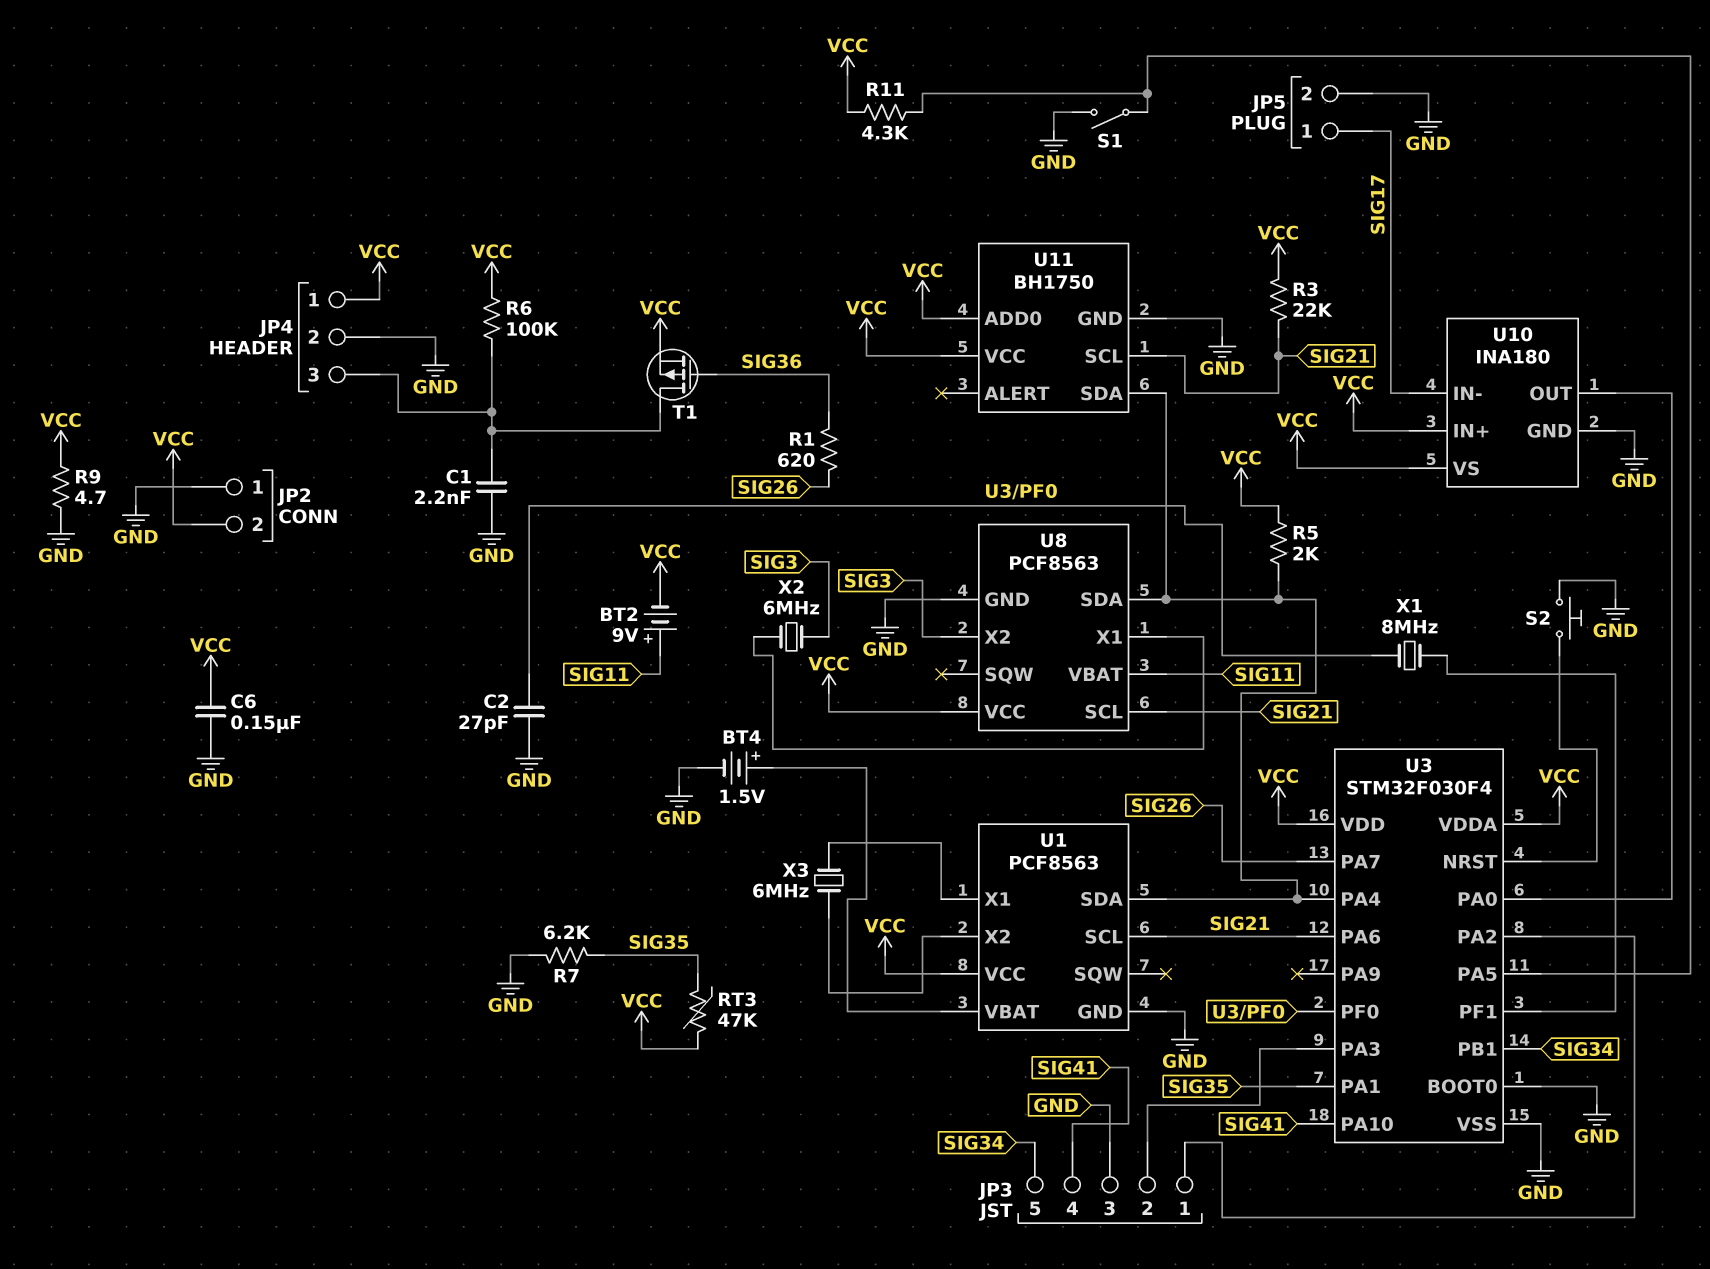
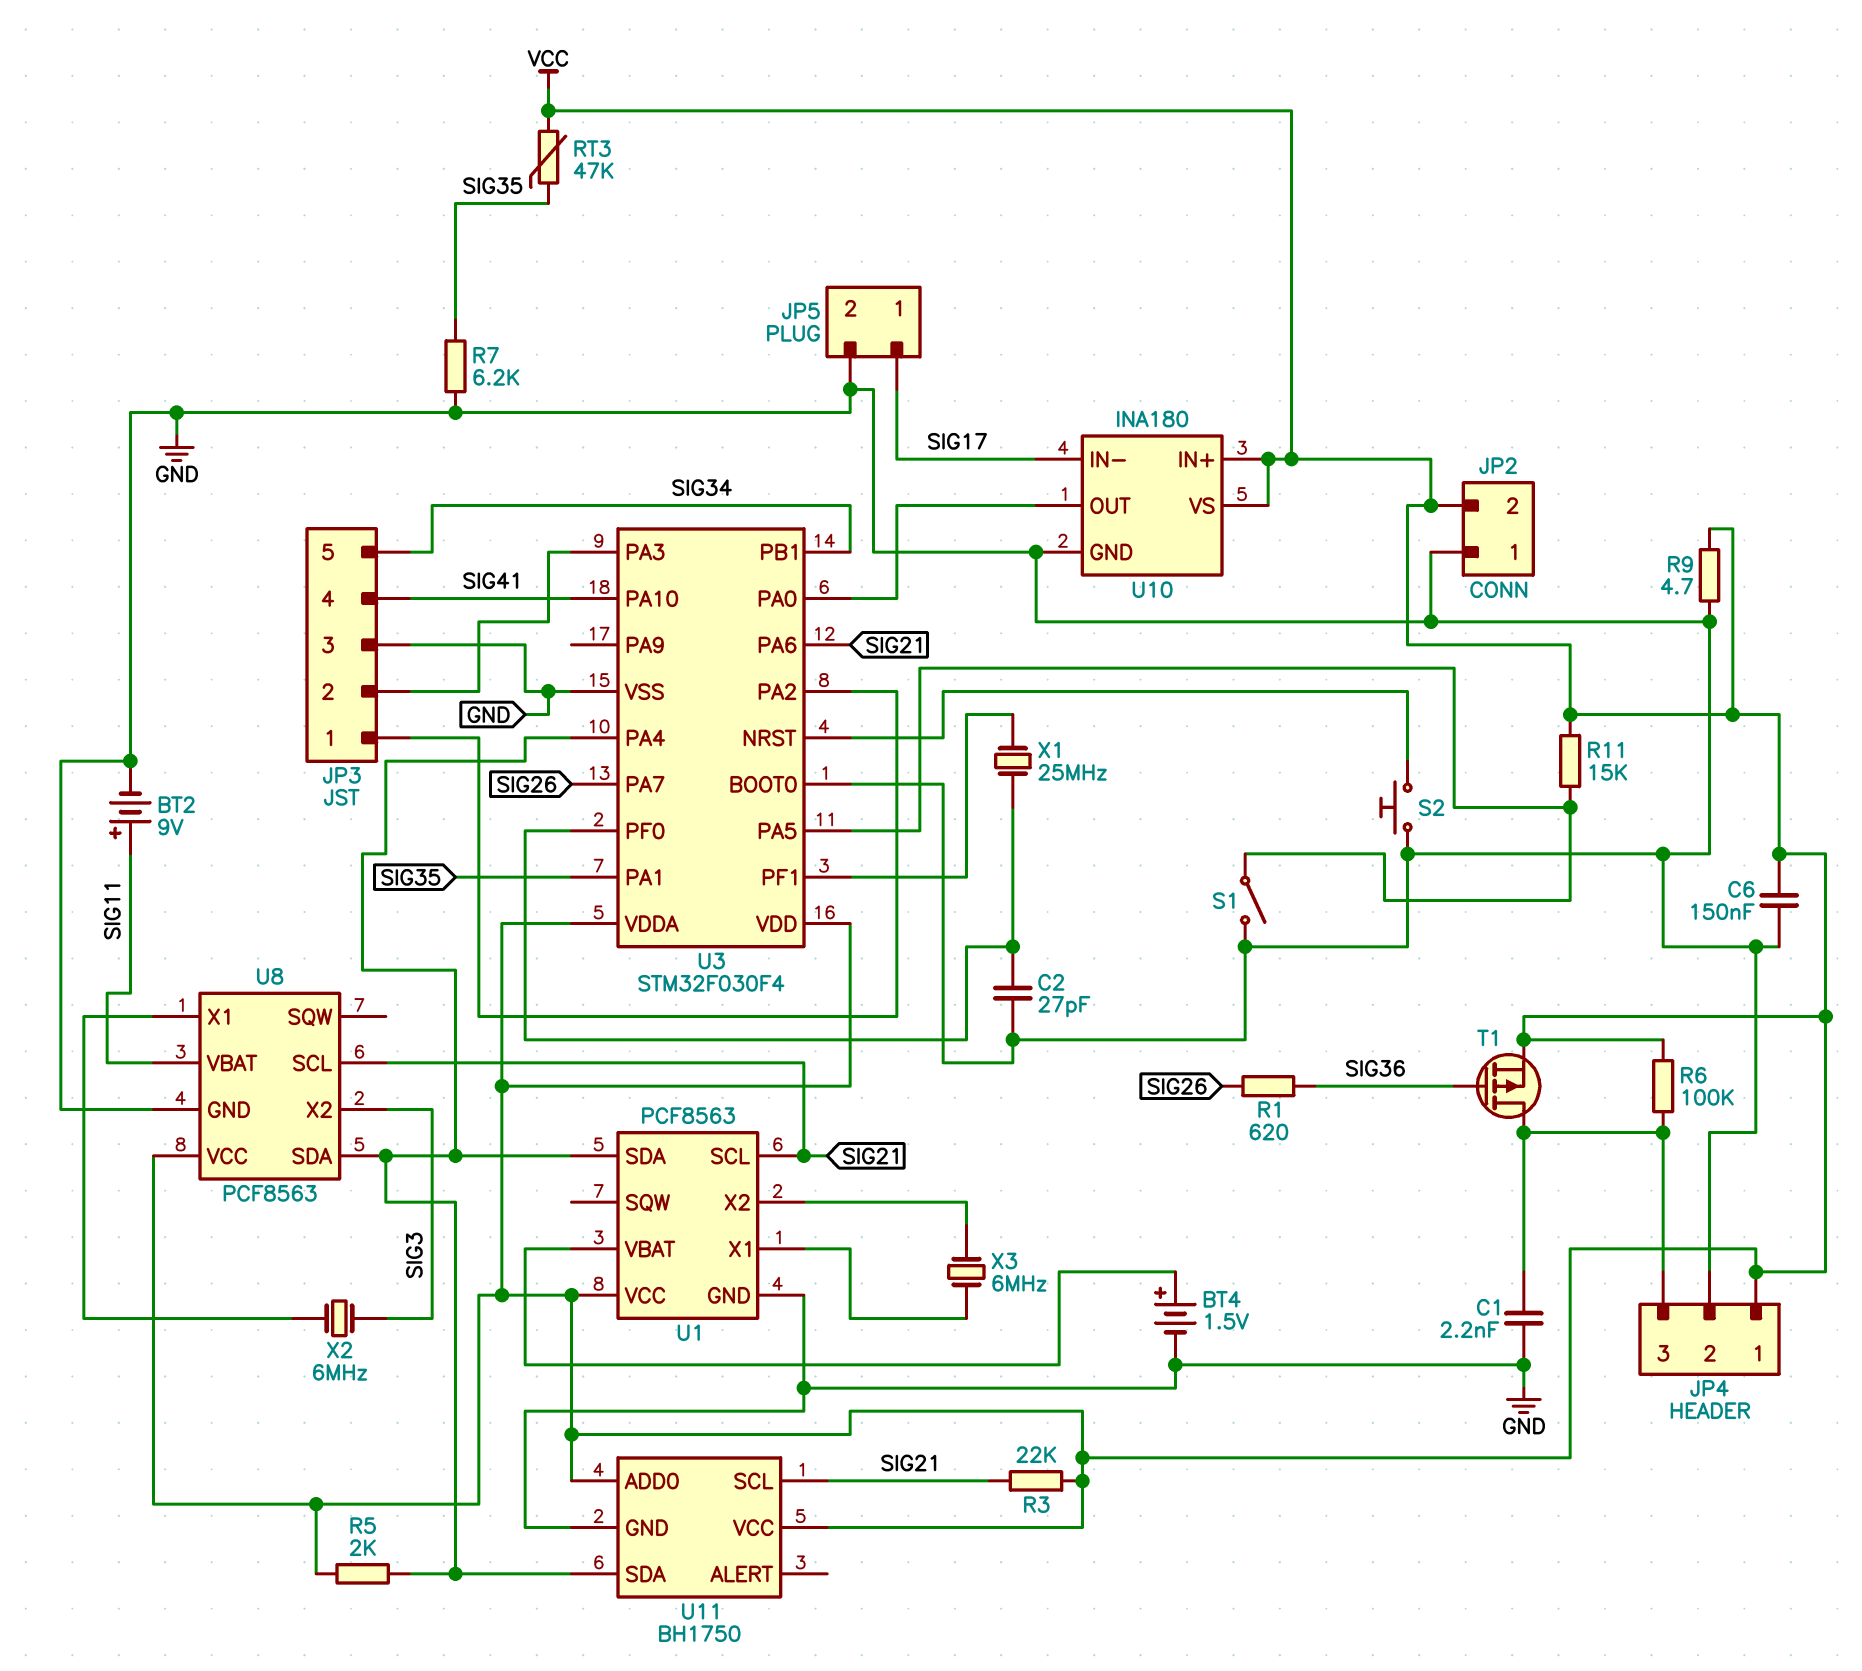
BT2: 9V (plus SIG11, minus VCC) -> 9V (plus SIG11, minus GND)
R11: 4.3k (U3/PA5, VCC) -> 15k (U3/PA5, VCC)
X1: 8MHz (U3/PF0, U3/PF1) -> 25MHz (U3/PF0, U3/PF1)

